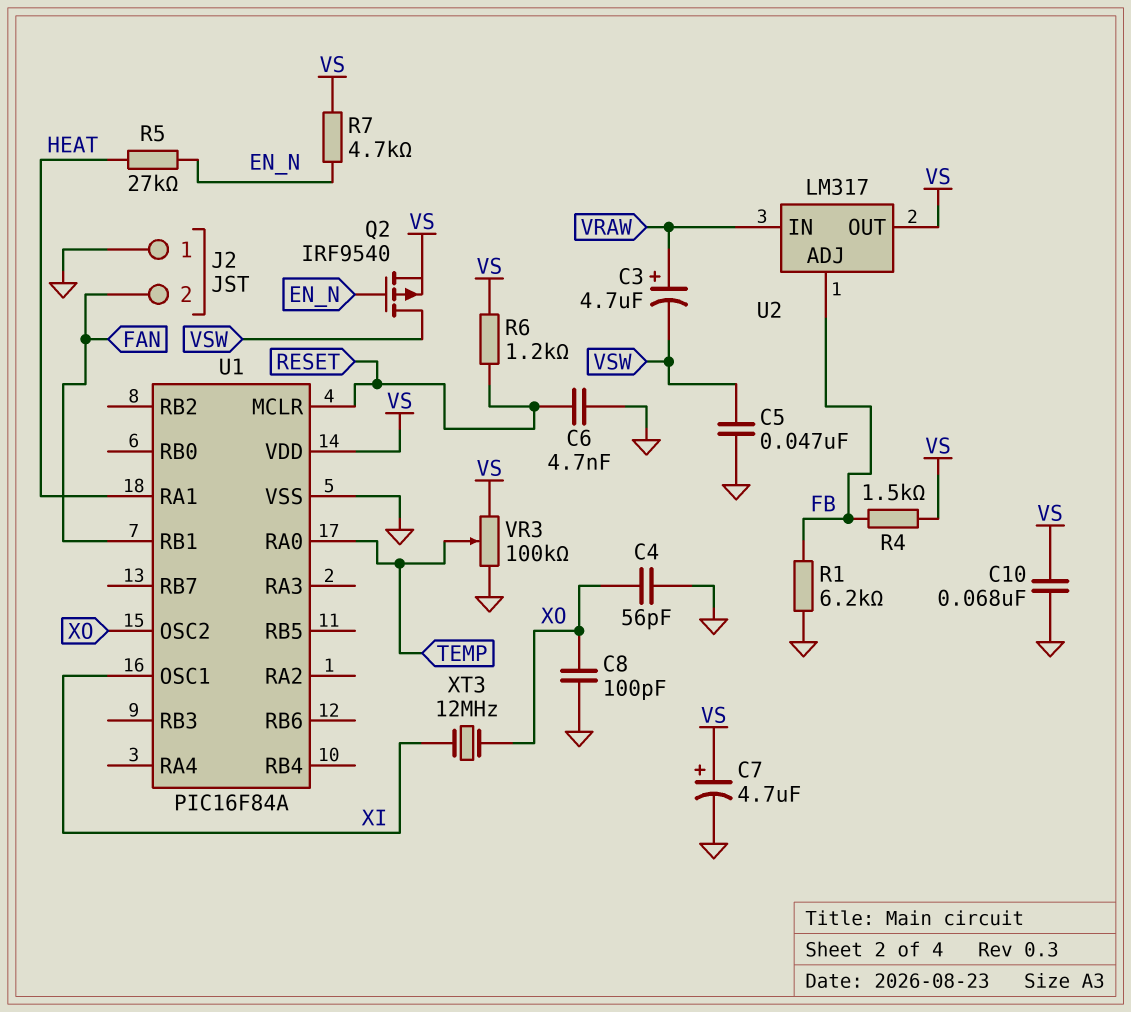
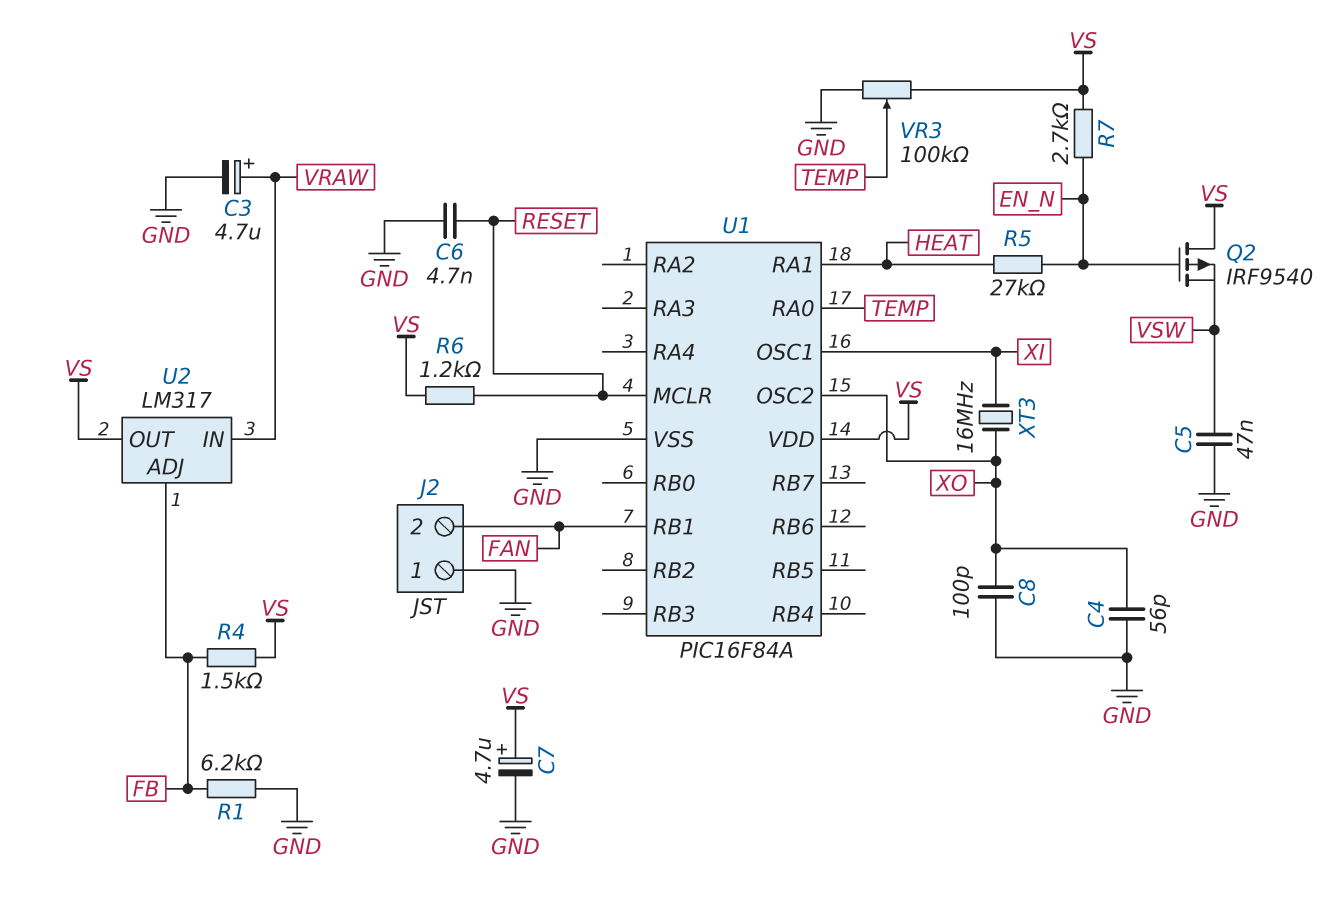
C3: 4.7uF (plus VRAW, minus VSW) -> 4.7uF (plus VRAW, minus GND)
C10: 68nF (GND, VS) -> none
Q2: PMOS IRF9540 (G EN_N, D VSW, S VS) -> PMOS IRF9540 (G EN_N, D VS, S VSW)
R7: 4.7k (EN_N, VS) -> 2.7k (EN_N, VS)
XT3: 12MHz (XI, XO) -> 16MHz (XI, XO)

